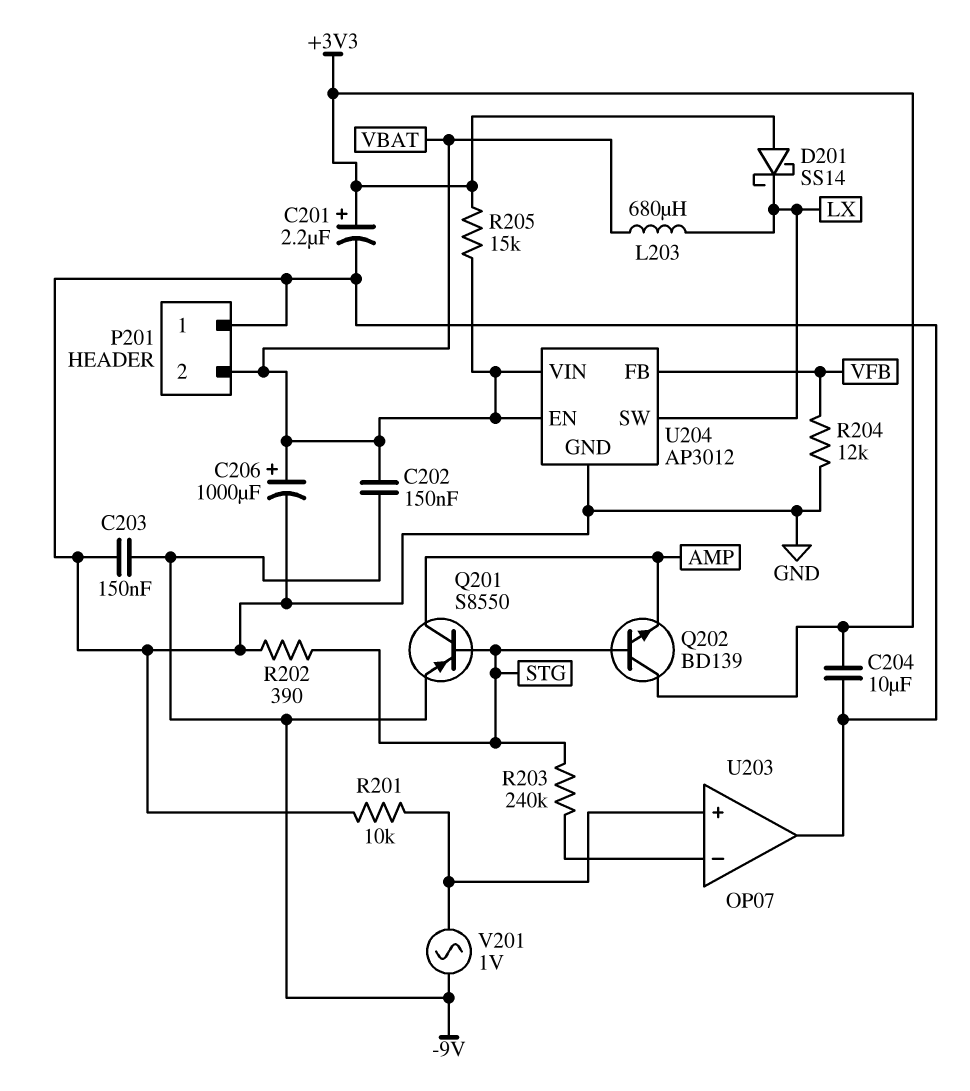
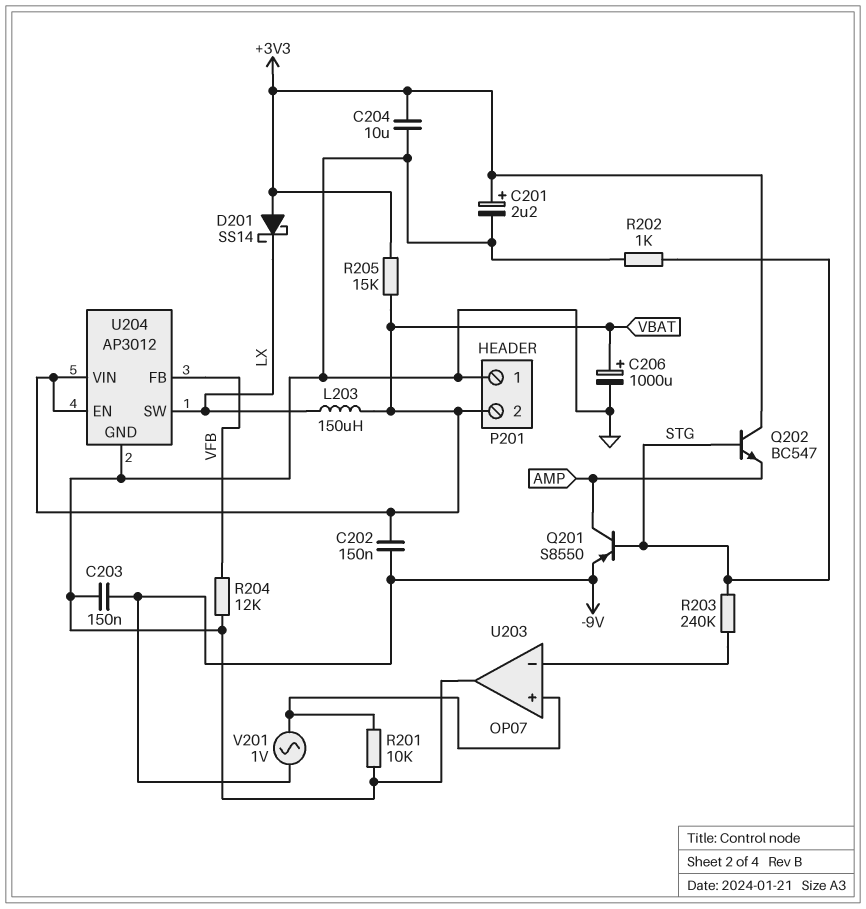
L203: 680uH (LX, VBAT) -> 150uH (LX, VBAT)
Q202: NPN BD139 (B STG, C +3V3, E AMP) -> NPN BC547 (B STG, C +3V3, E AMP)
R202: 390 (GND, STG) -> 1k (GND, STG)

